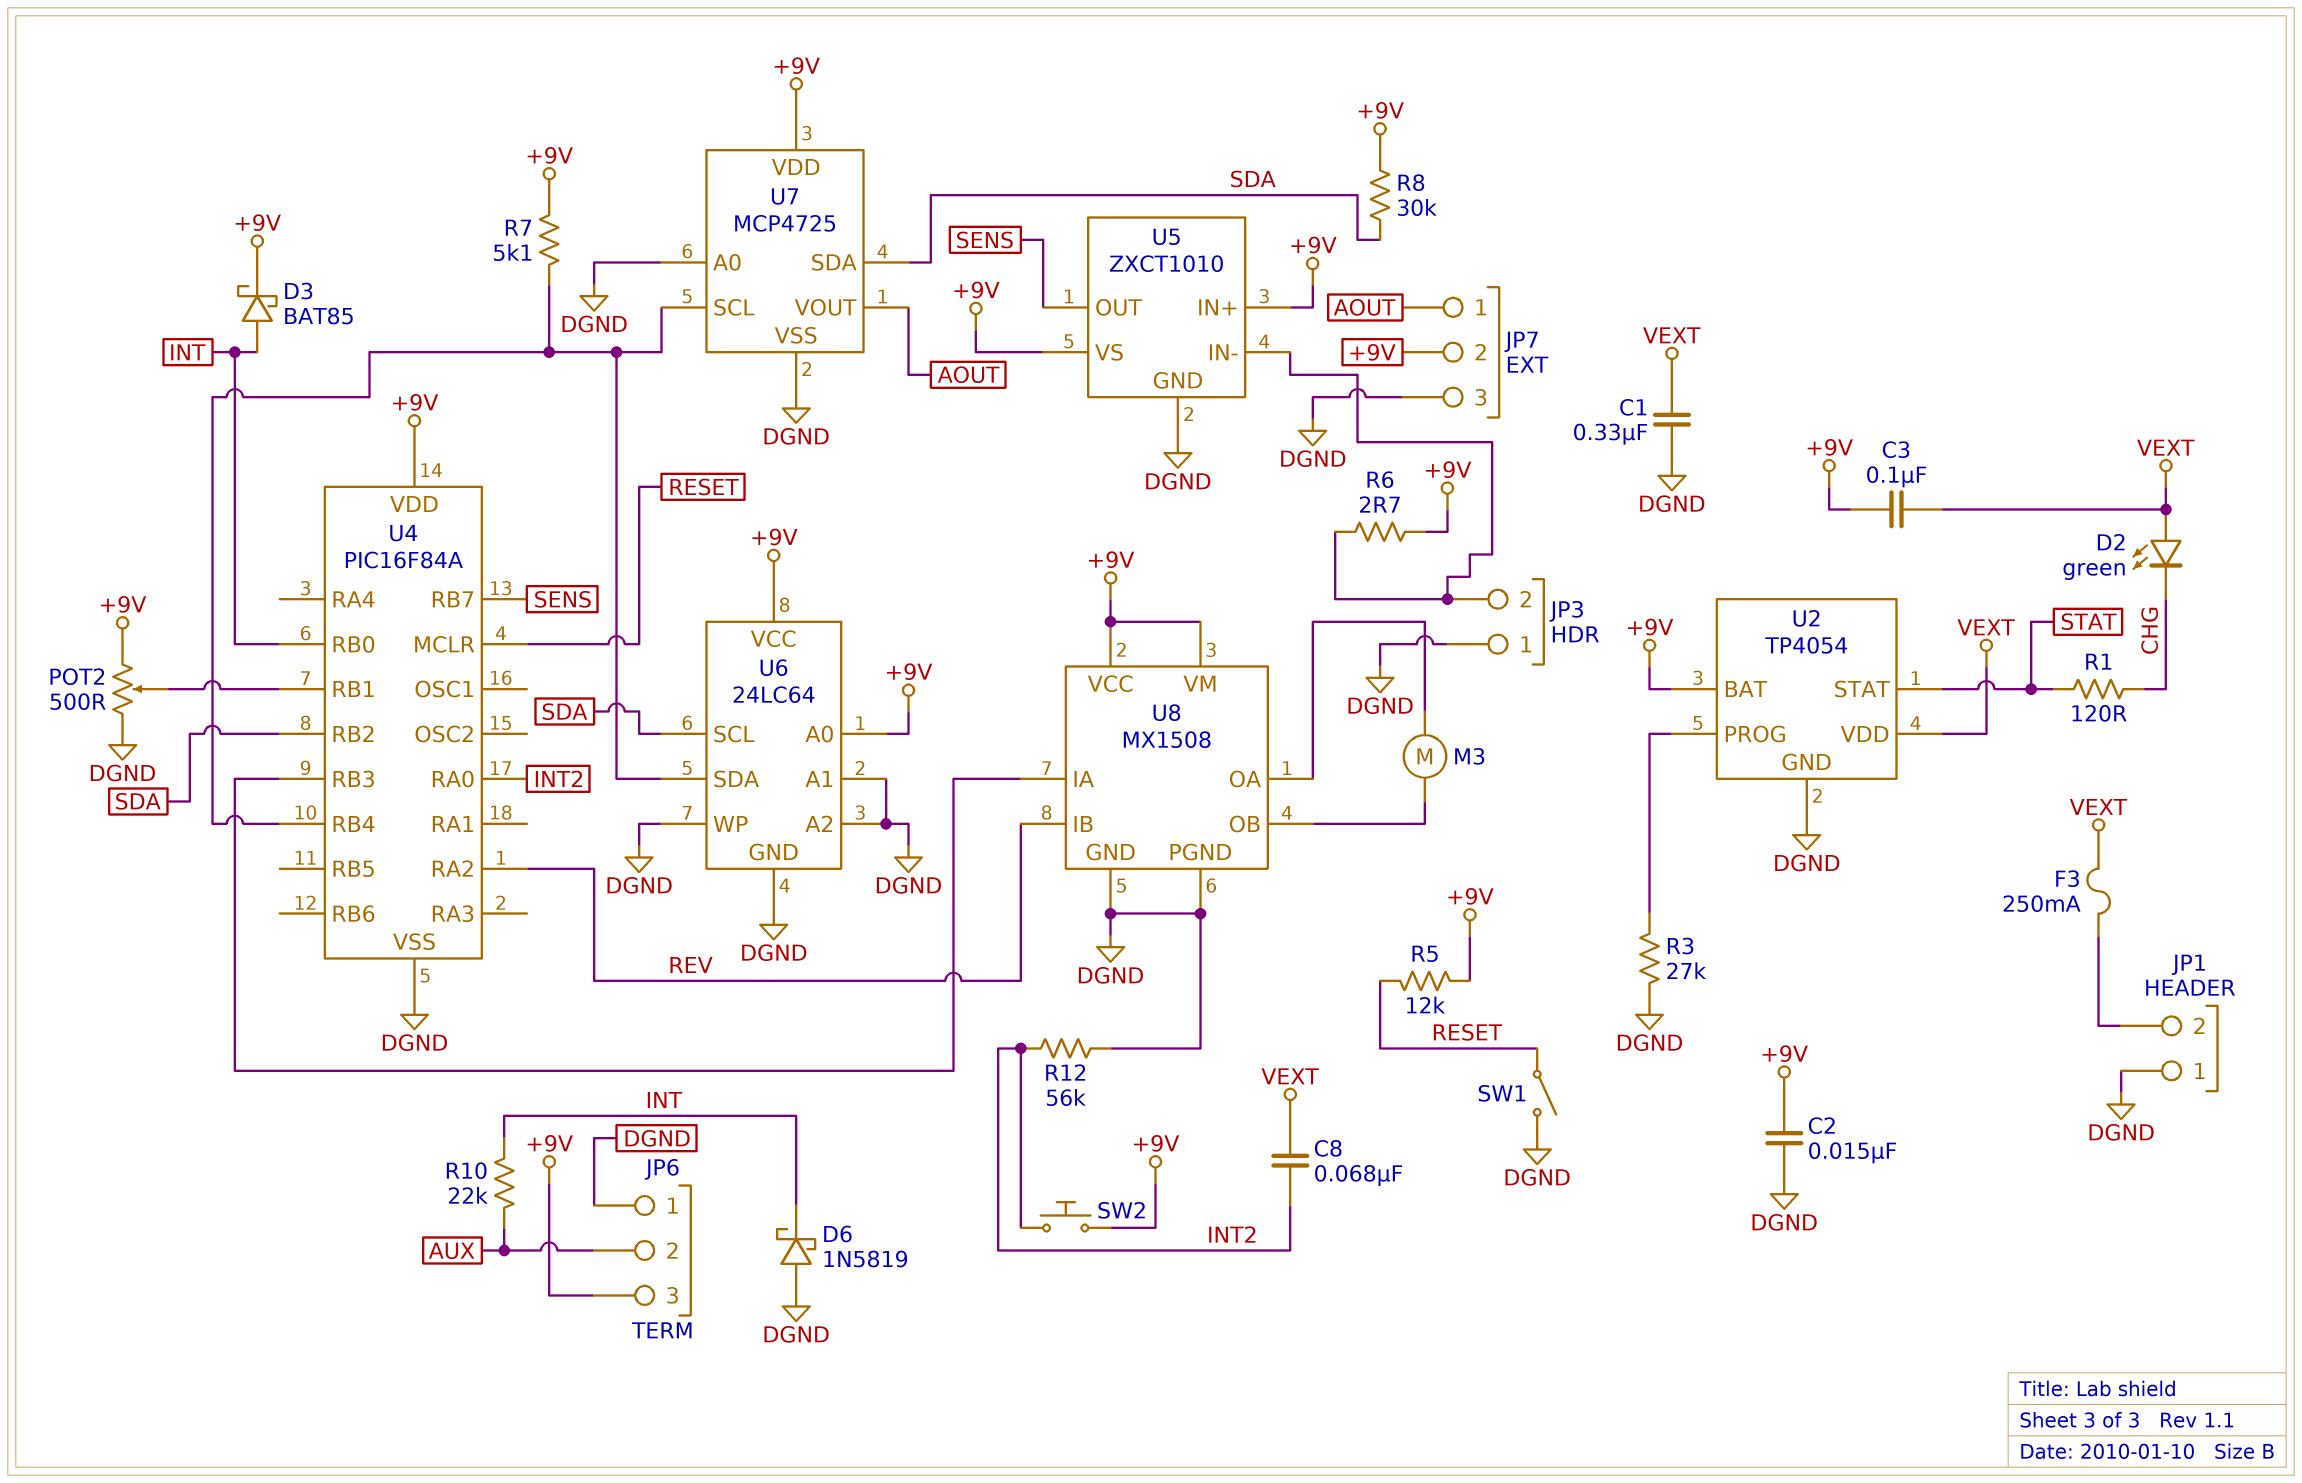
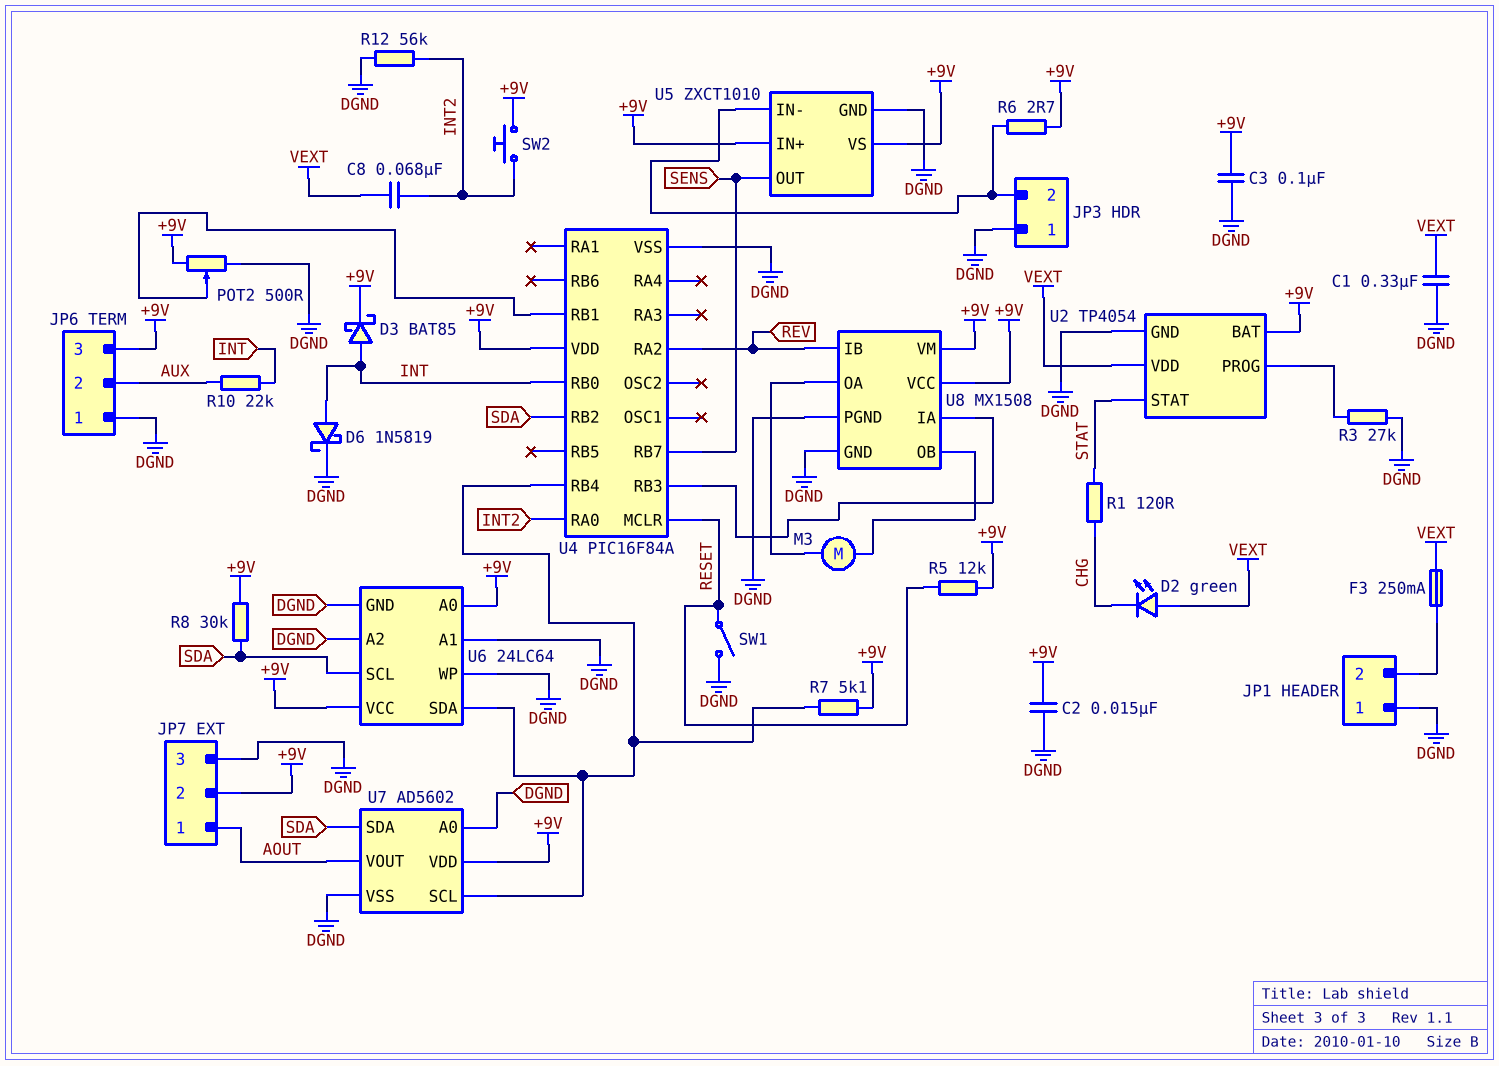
C3: 100nF (+9V, VEXT) -> 100nF (+9V, DGND)
D6: schottky 1N5819 (A DGND, K INT) -> schottky 1N5819 (A INT, K DGND)
U7: MCP4725 -> AD5602

